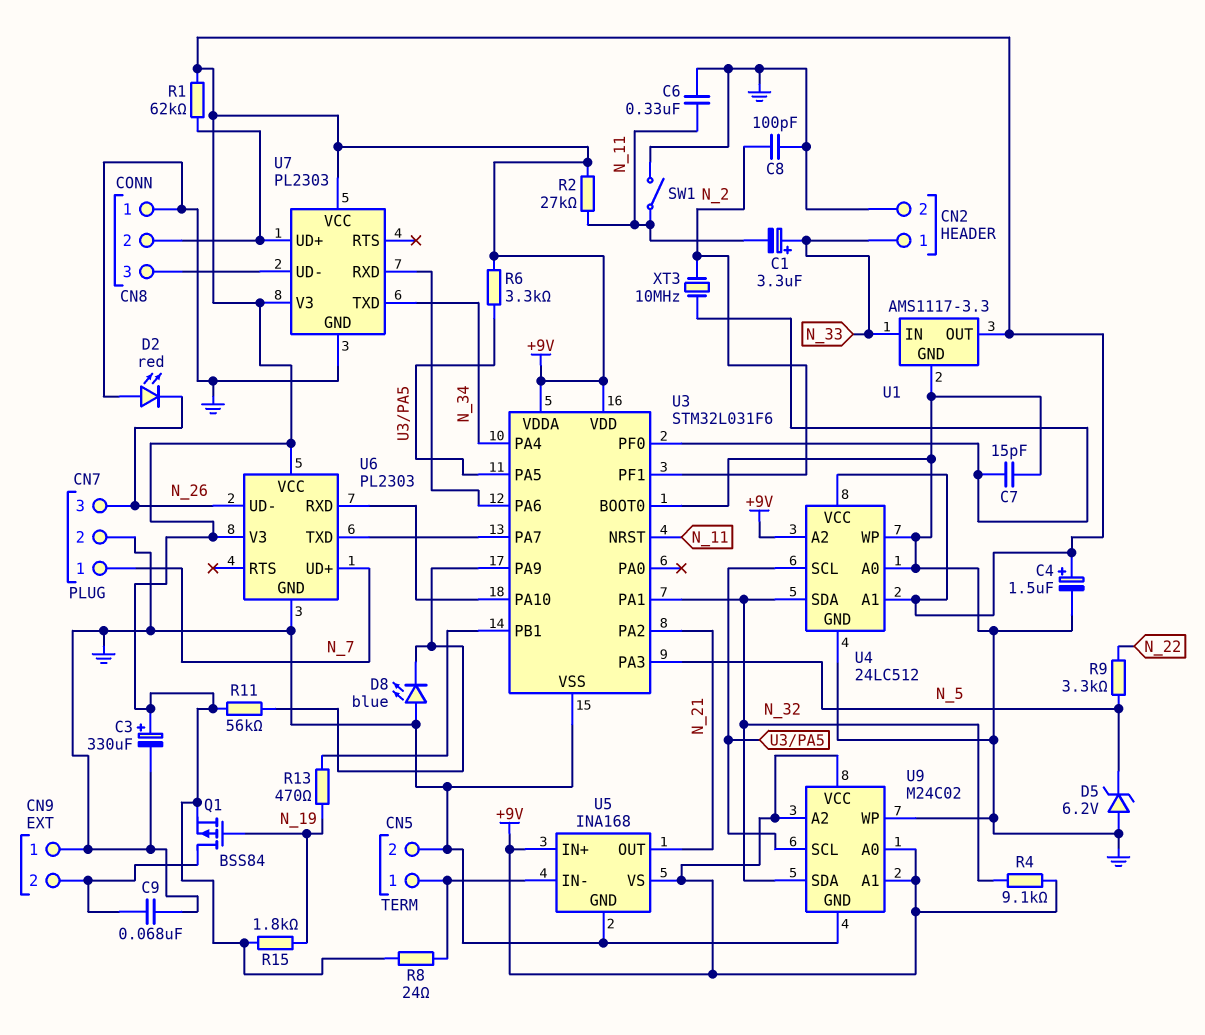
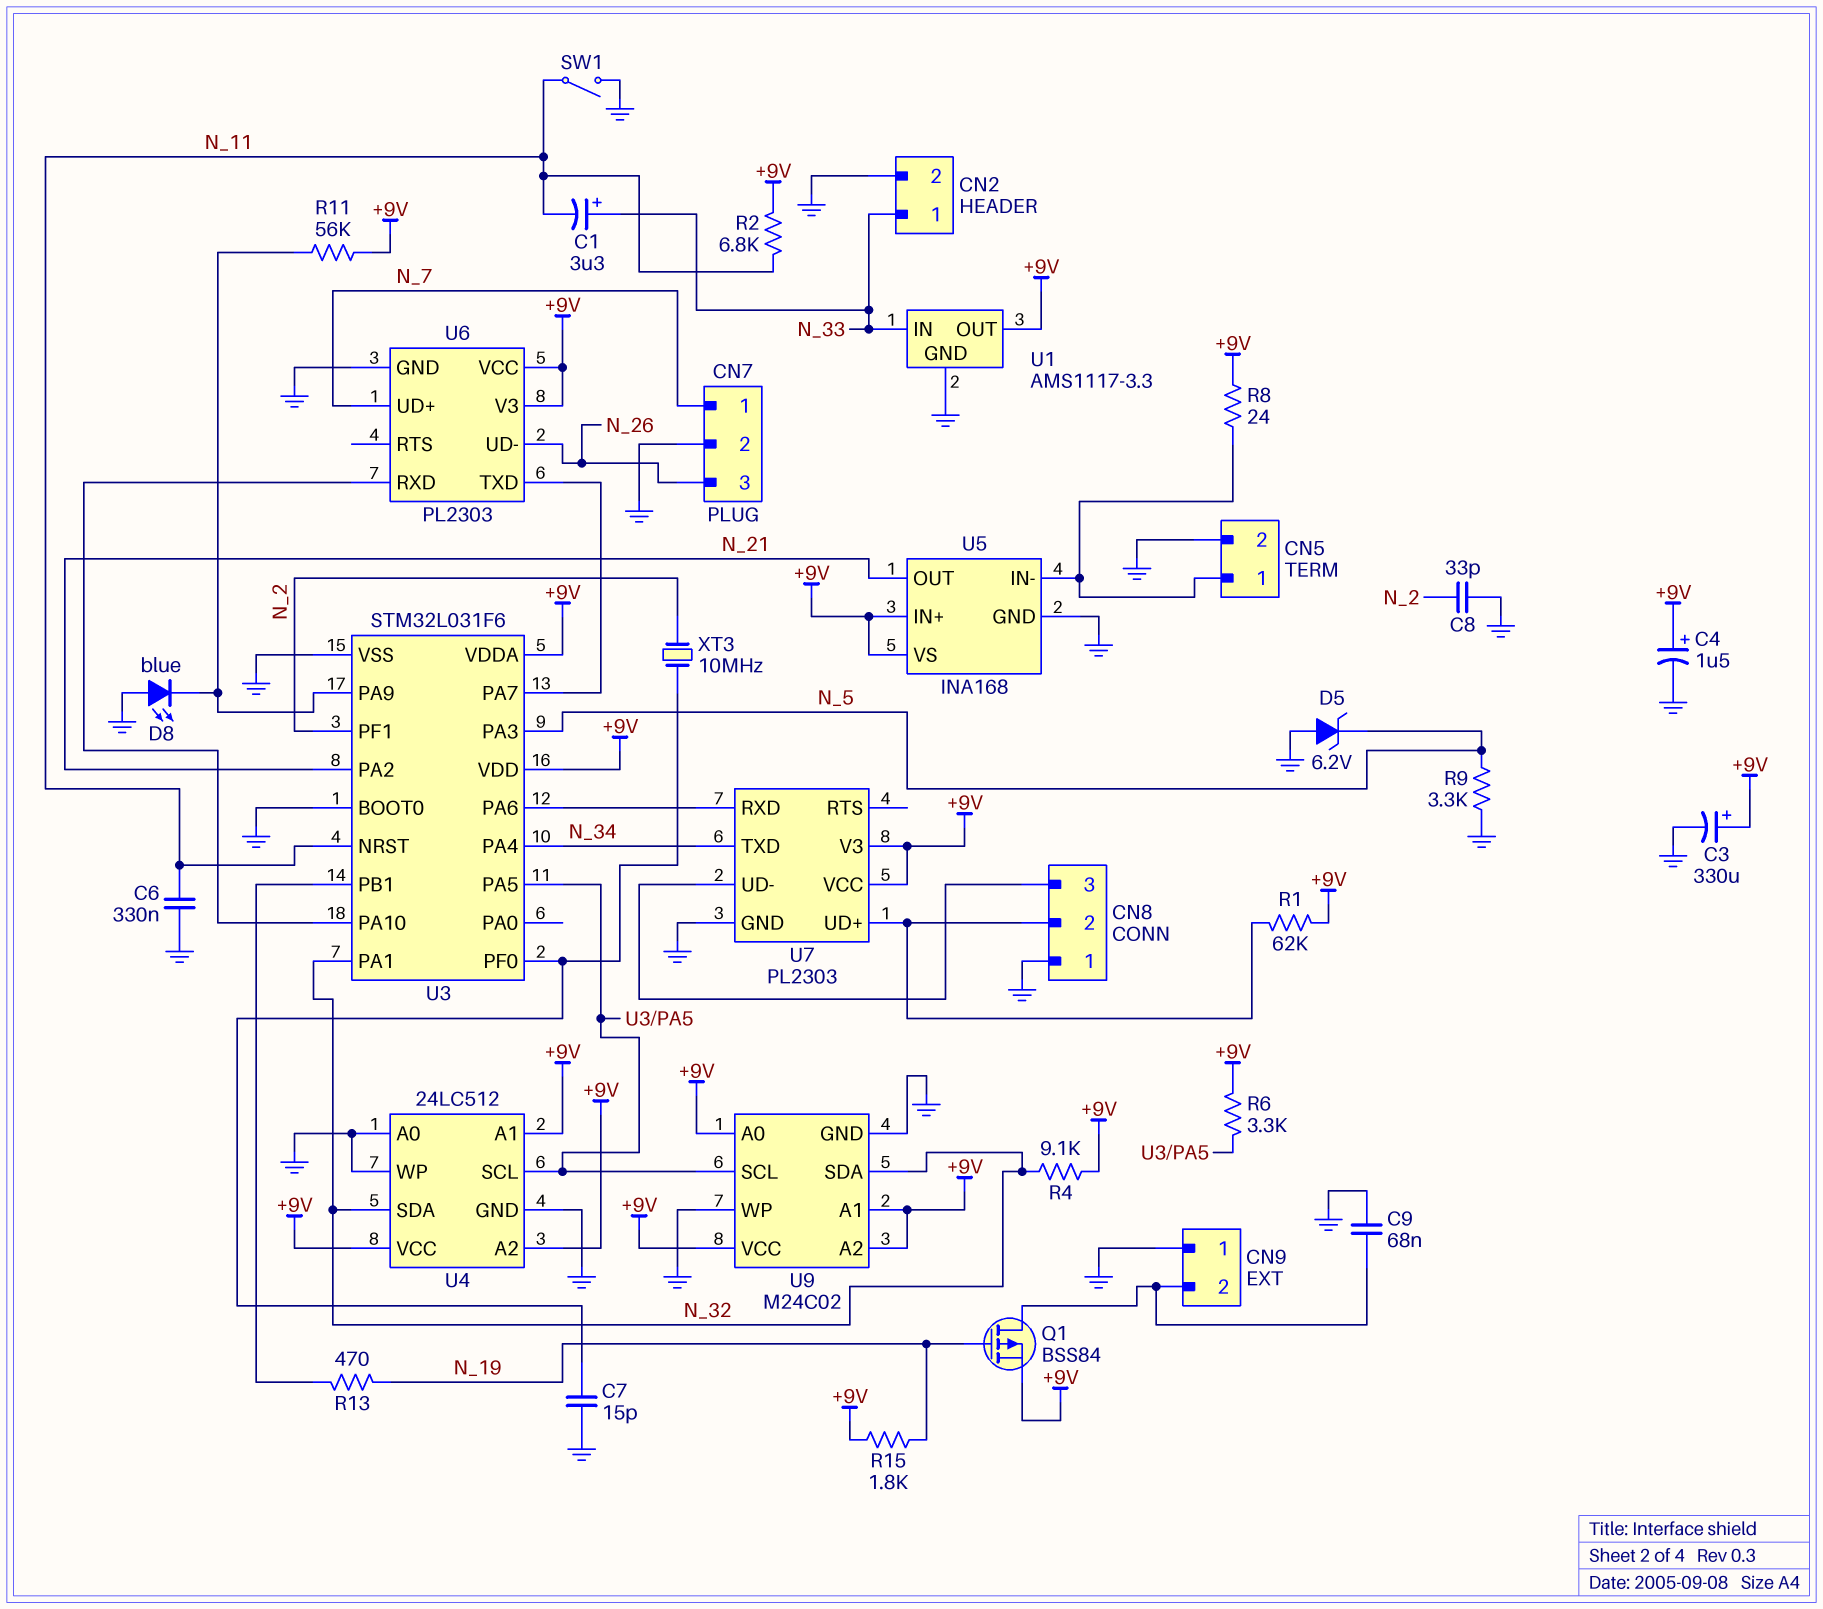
C8: 100pF (GND, N_2) -> 33pF (GND, N_2)
D2: LED red (A GND, K N_26) -> none
R2: 27k (+9V, N_11) -> 6.8k (+9V, N_11)
R9: 3.3k (N_5, N_22) -> 3.3k (GND, N_5)

